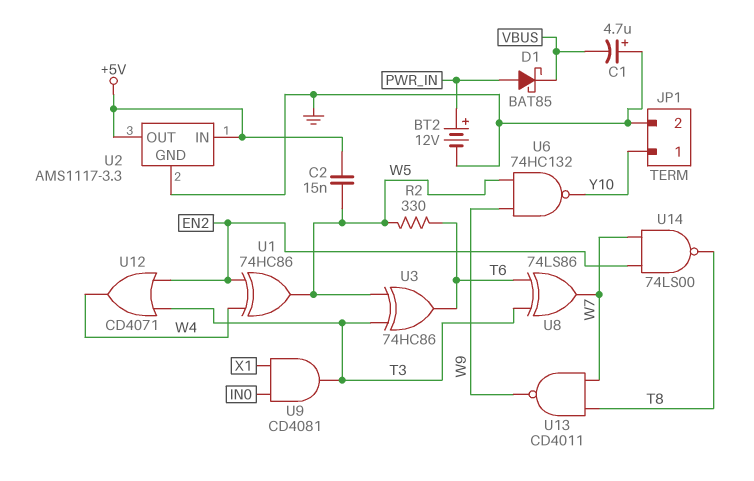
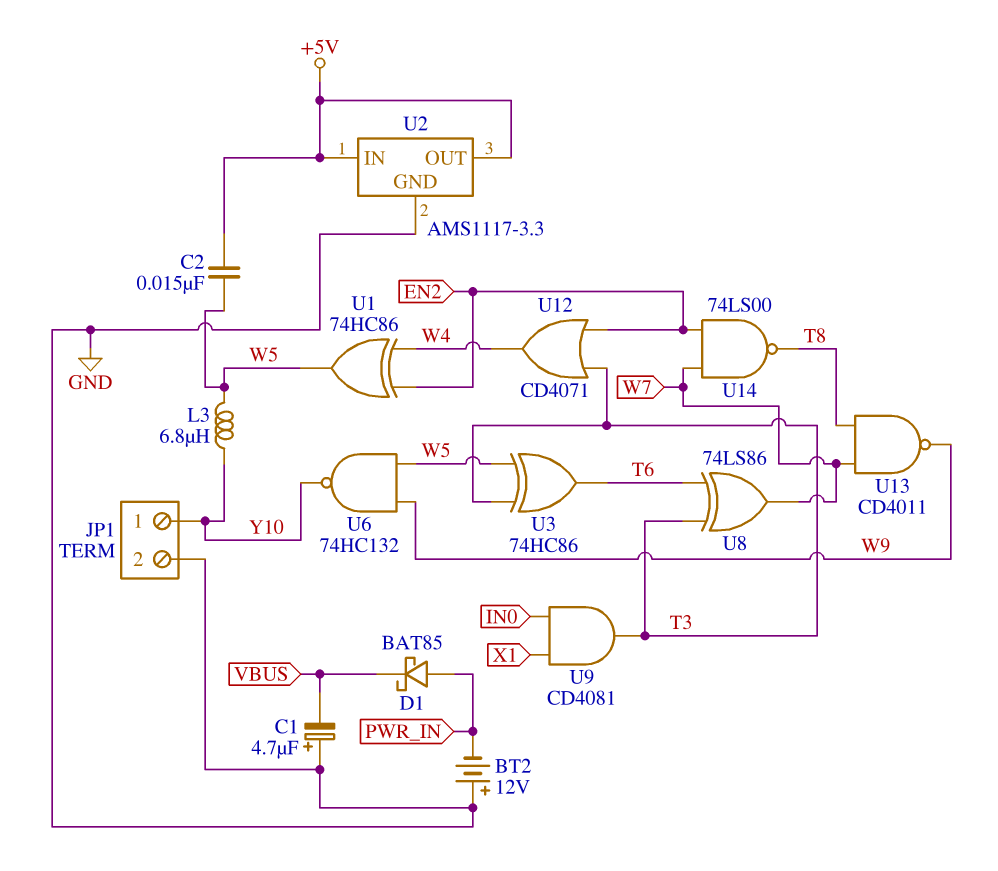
BT2: 12V (plus PWR_IN, minus GND) -> 12V (plus GND, minus PWR_IN)
L3: none -> 6.8uH (W5, Y10)
R2: 330 (T6, W5) -> none

